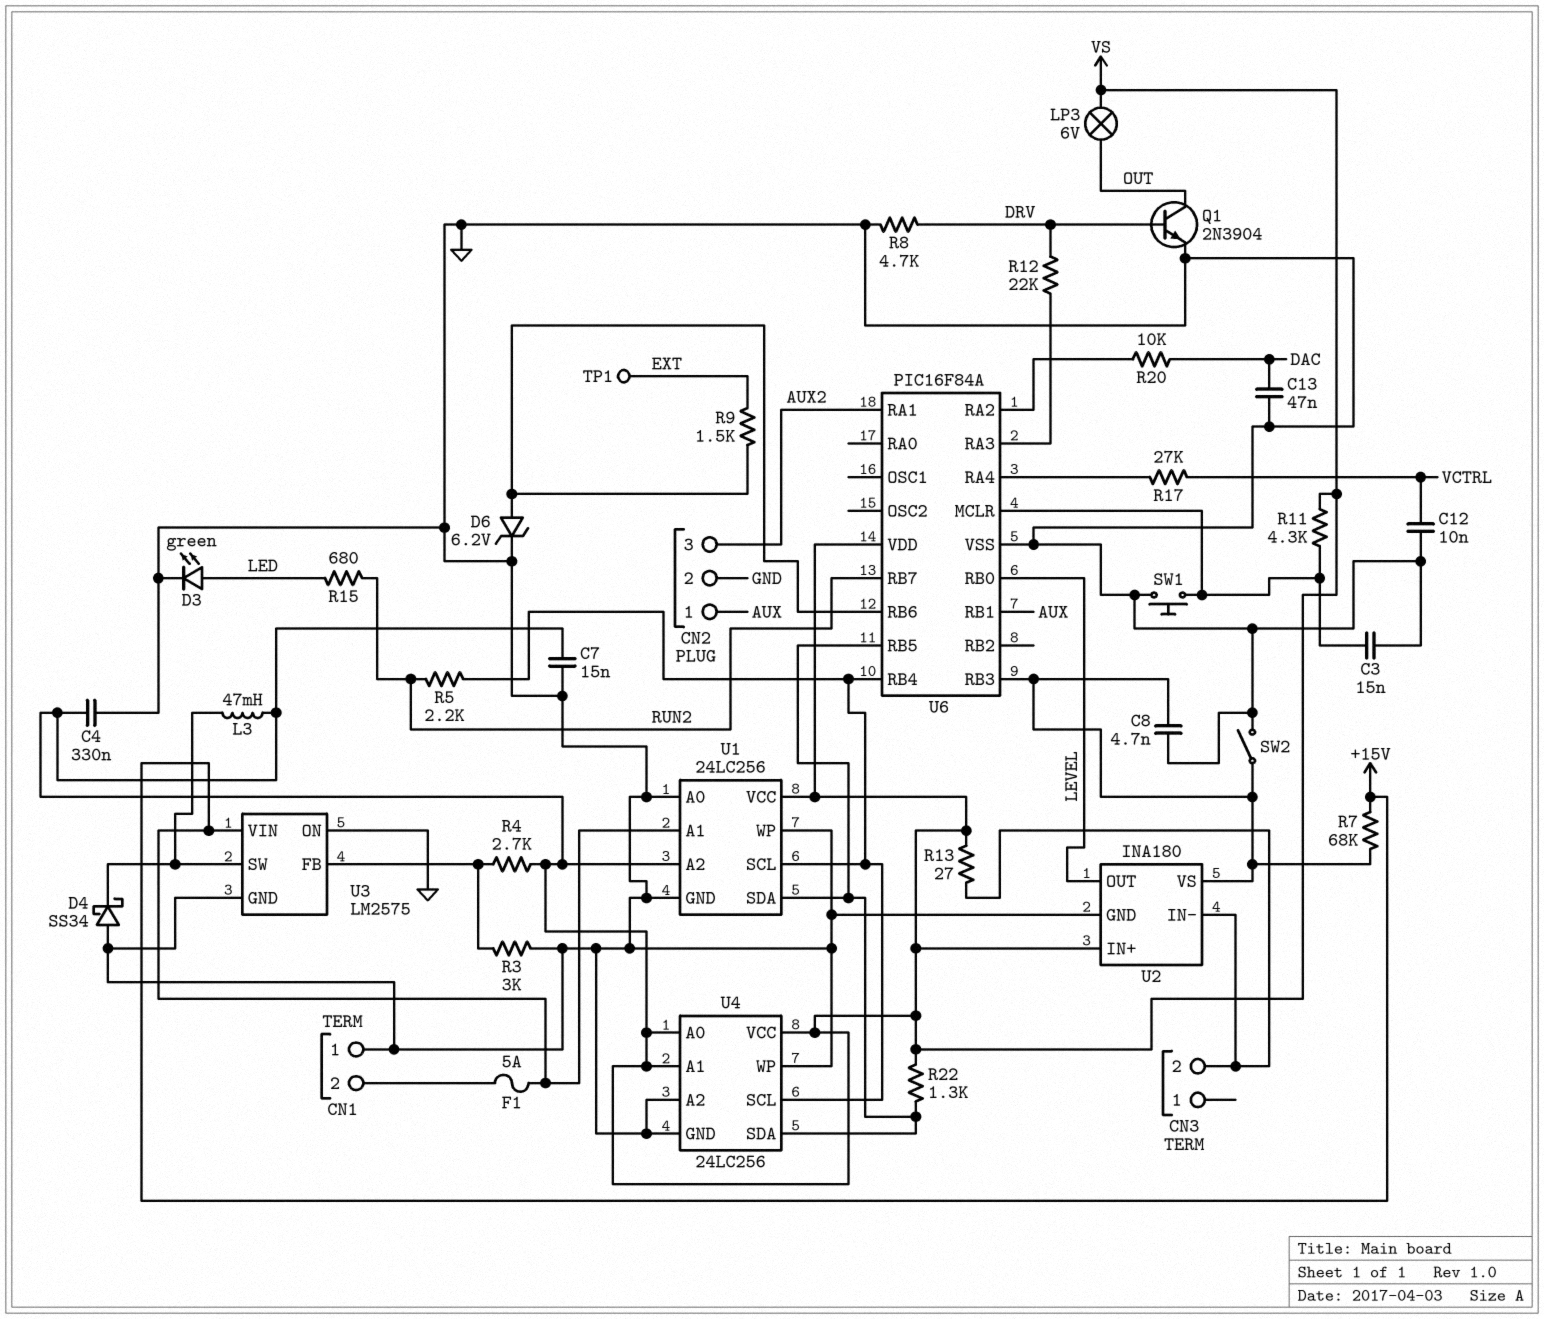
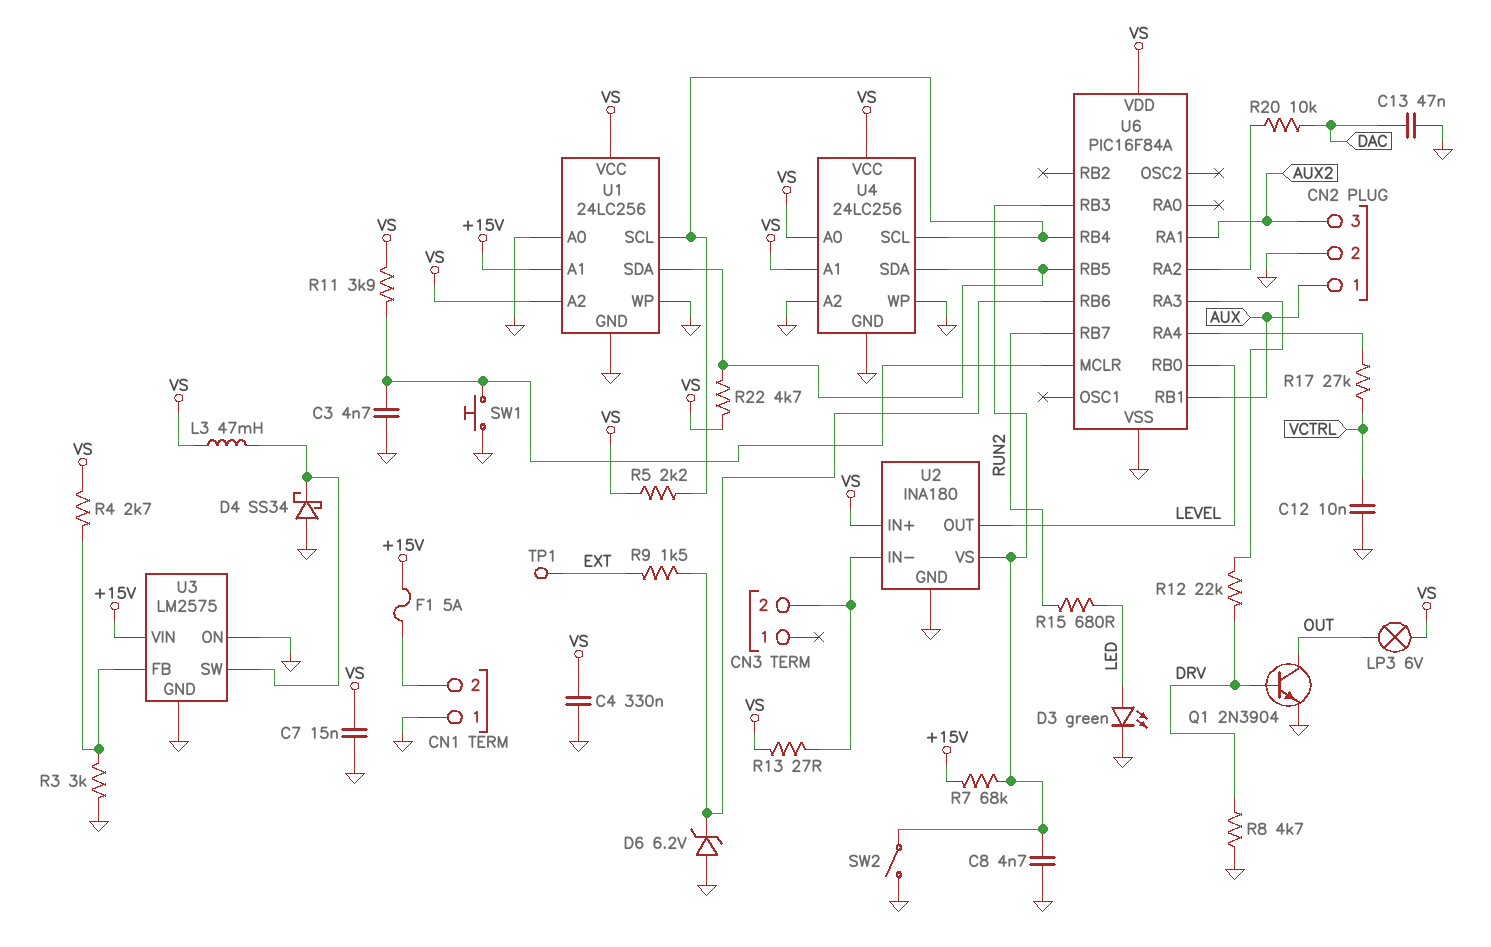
C3: 15nF (GND, U6/MCLR) -> 4.7nF (GND, U6/MCLR)
D6: zener 6.2V (A U6/RB6, K GND) -> zener 6.2V (A GND, K U6/RB6)
R5: 2.2k (RUN2, U1/SCL) -> 2.2k (U1/SCL, VS)
R11: 4.3k (U6/MCLR, VS) -> 3.9k (U6/MCLR, VS)
R22: 1.3k (U1/SDA, VS) -> 4.7k (U1/SDA, VS)

